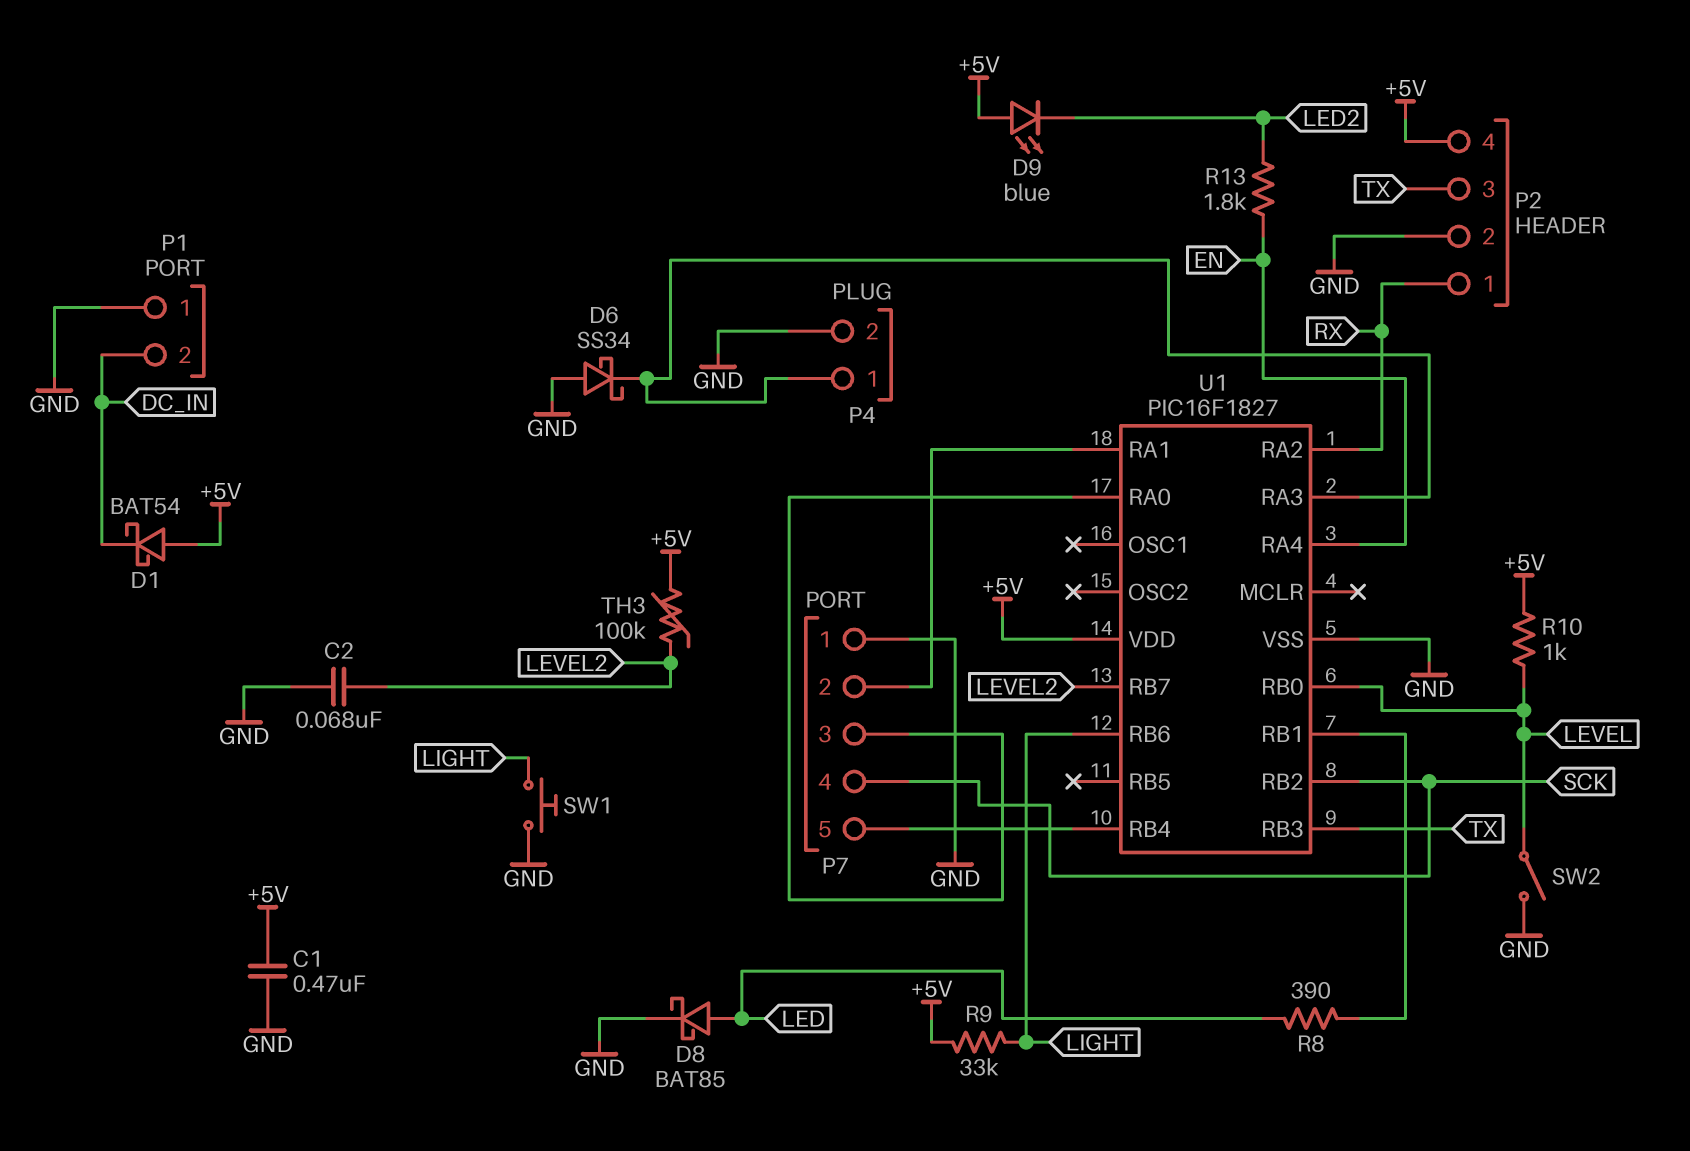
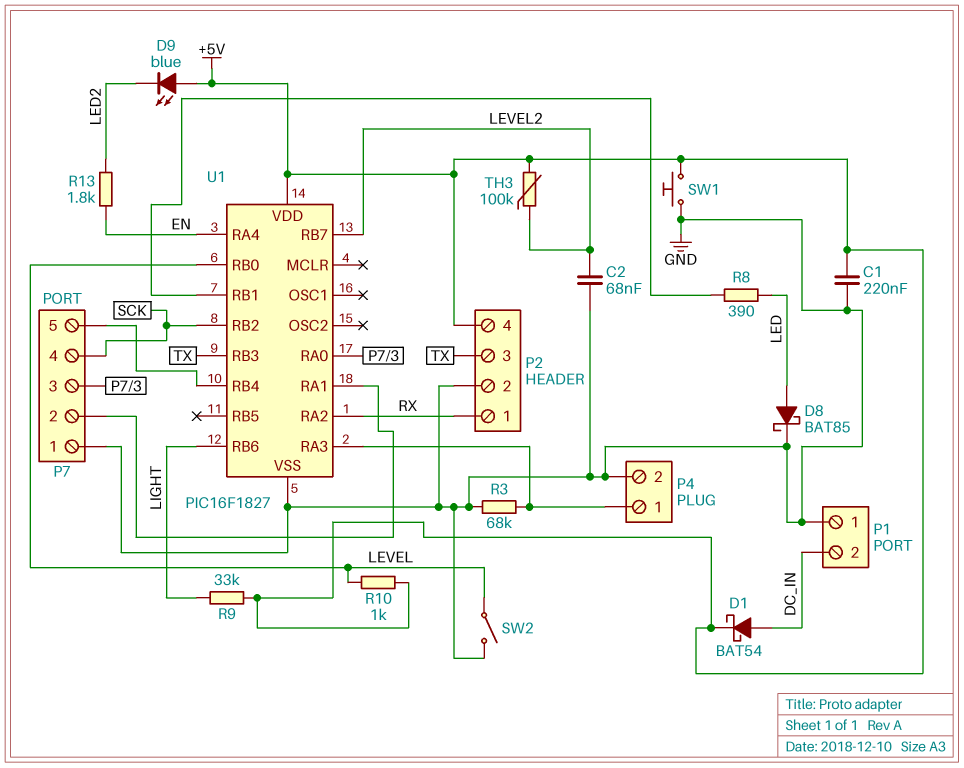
C1: 470nF (+5V, GND) -> 220nF (+5V, GND)
D1: schottky BAT54 (A +5V, K DC_IN) -> schottky BAT54 (A DC_IN, K +5V)
D6: schottky SS34 (A GND, K P4/1) -> none
R3: none -> 68k (GND, P4/1)
SW1: button (GND, LIGHT) -> button (+5V, GND)

